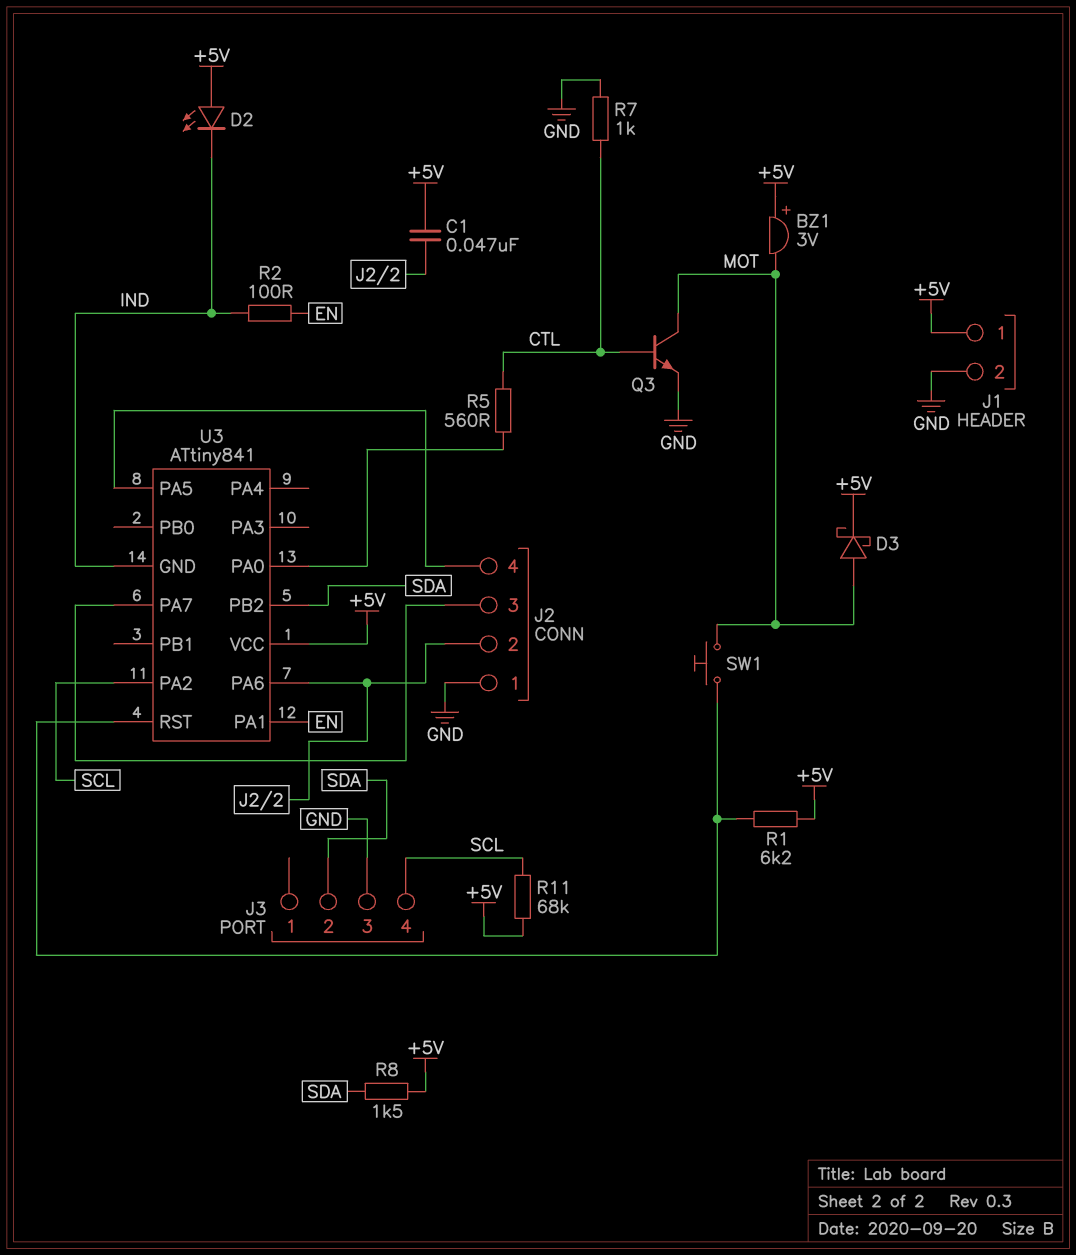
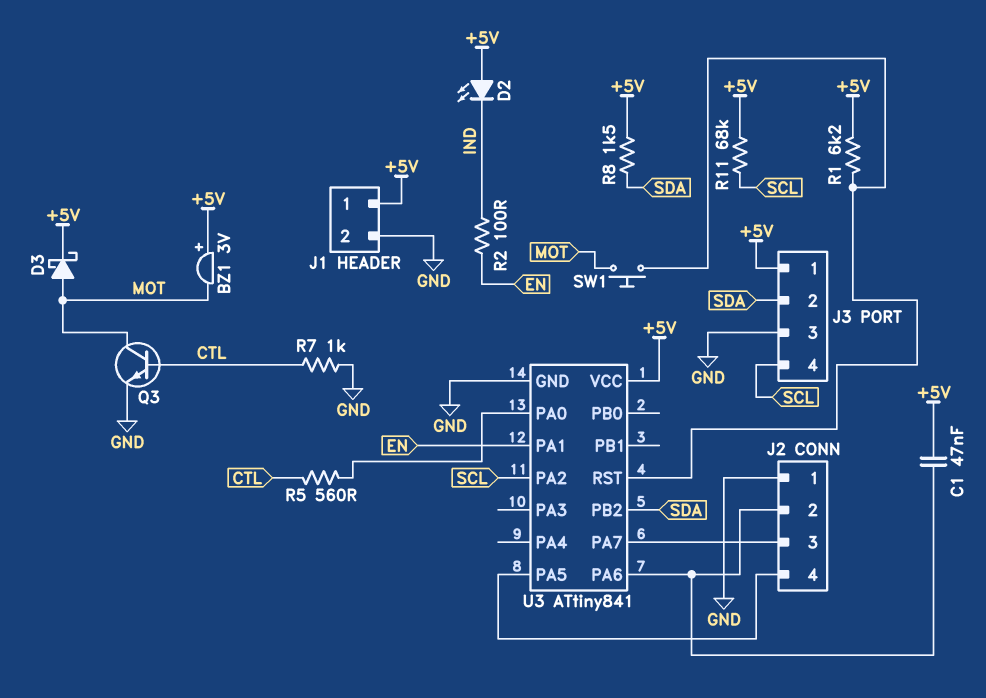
J3 pin 1: none -> +5V
U3 pin GND: IND -> GND

